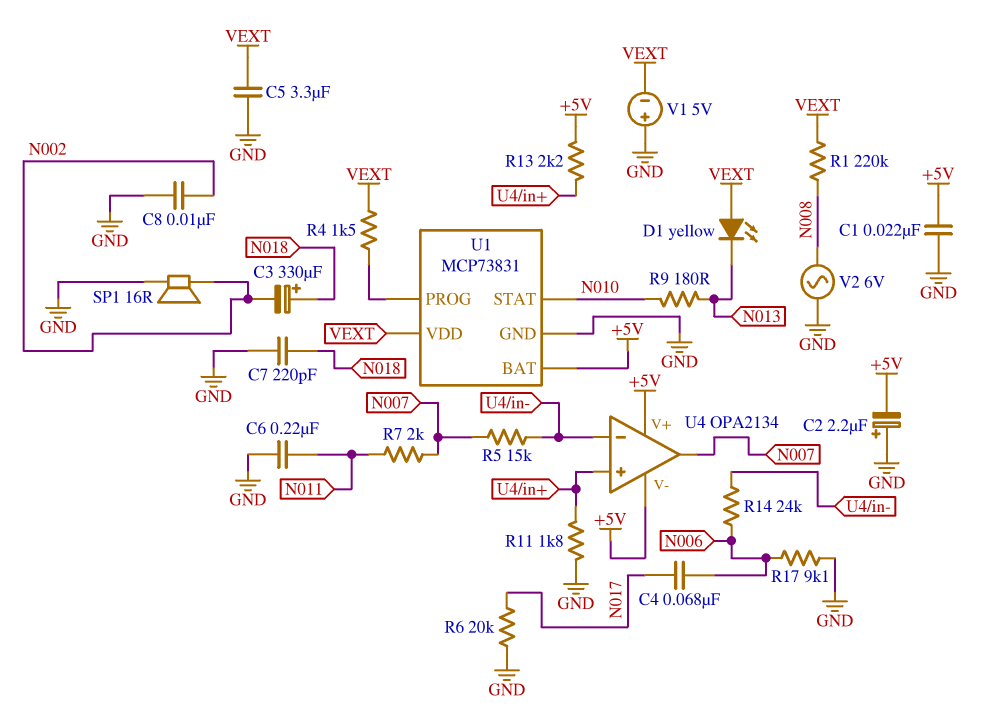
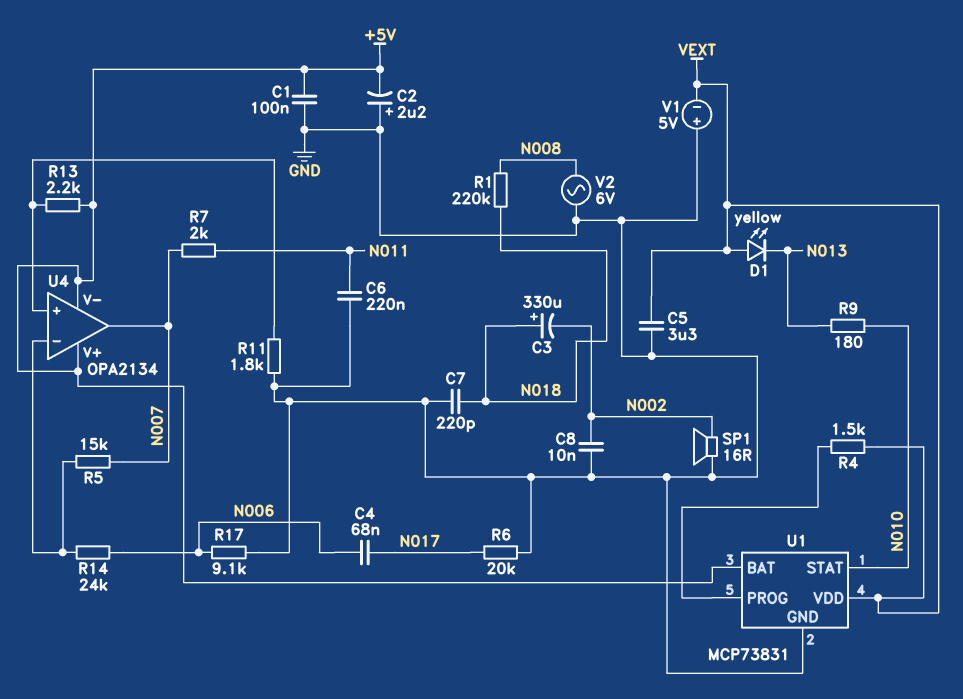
C1: 22nF (+5V, GND) -> 100nF (+5V, GND)
R1: 220k (N008, VEXT) -> 220k (N008, N018)

